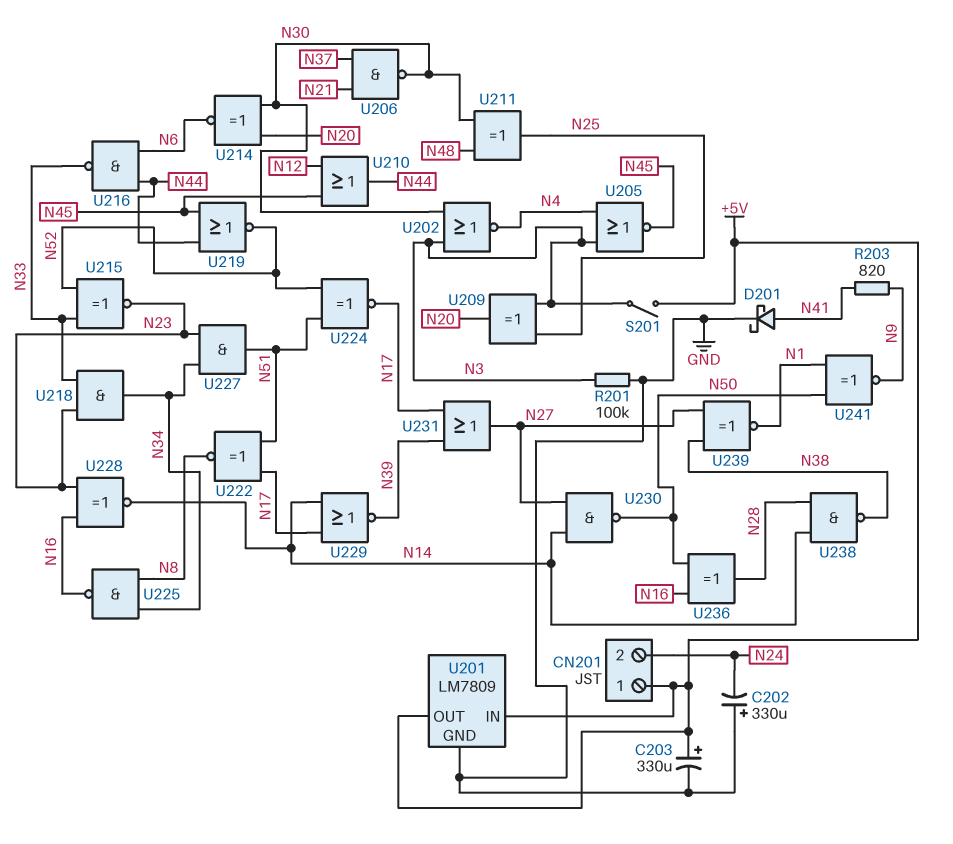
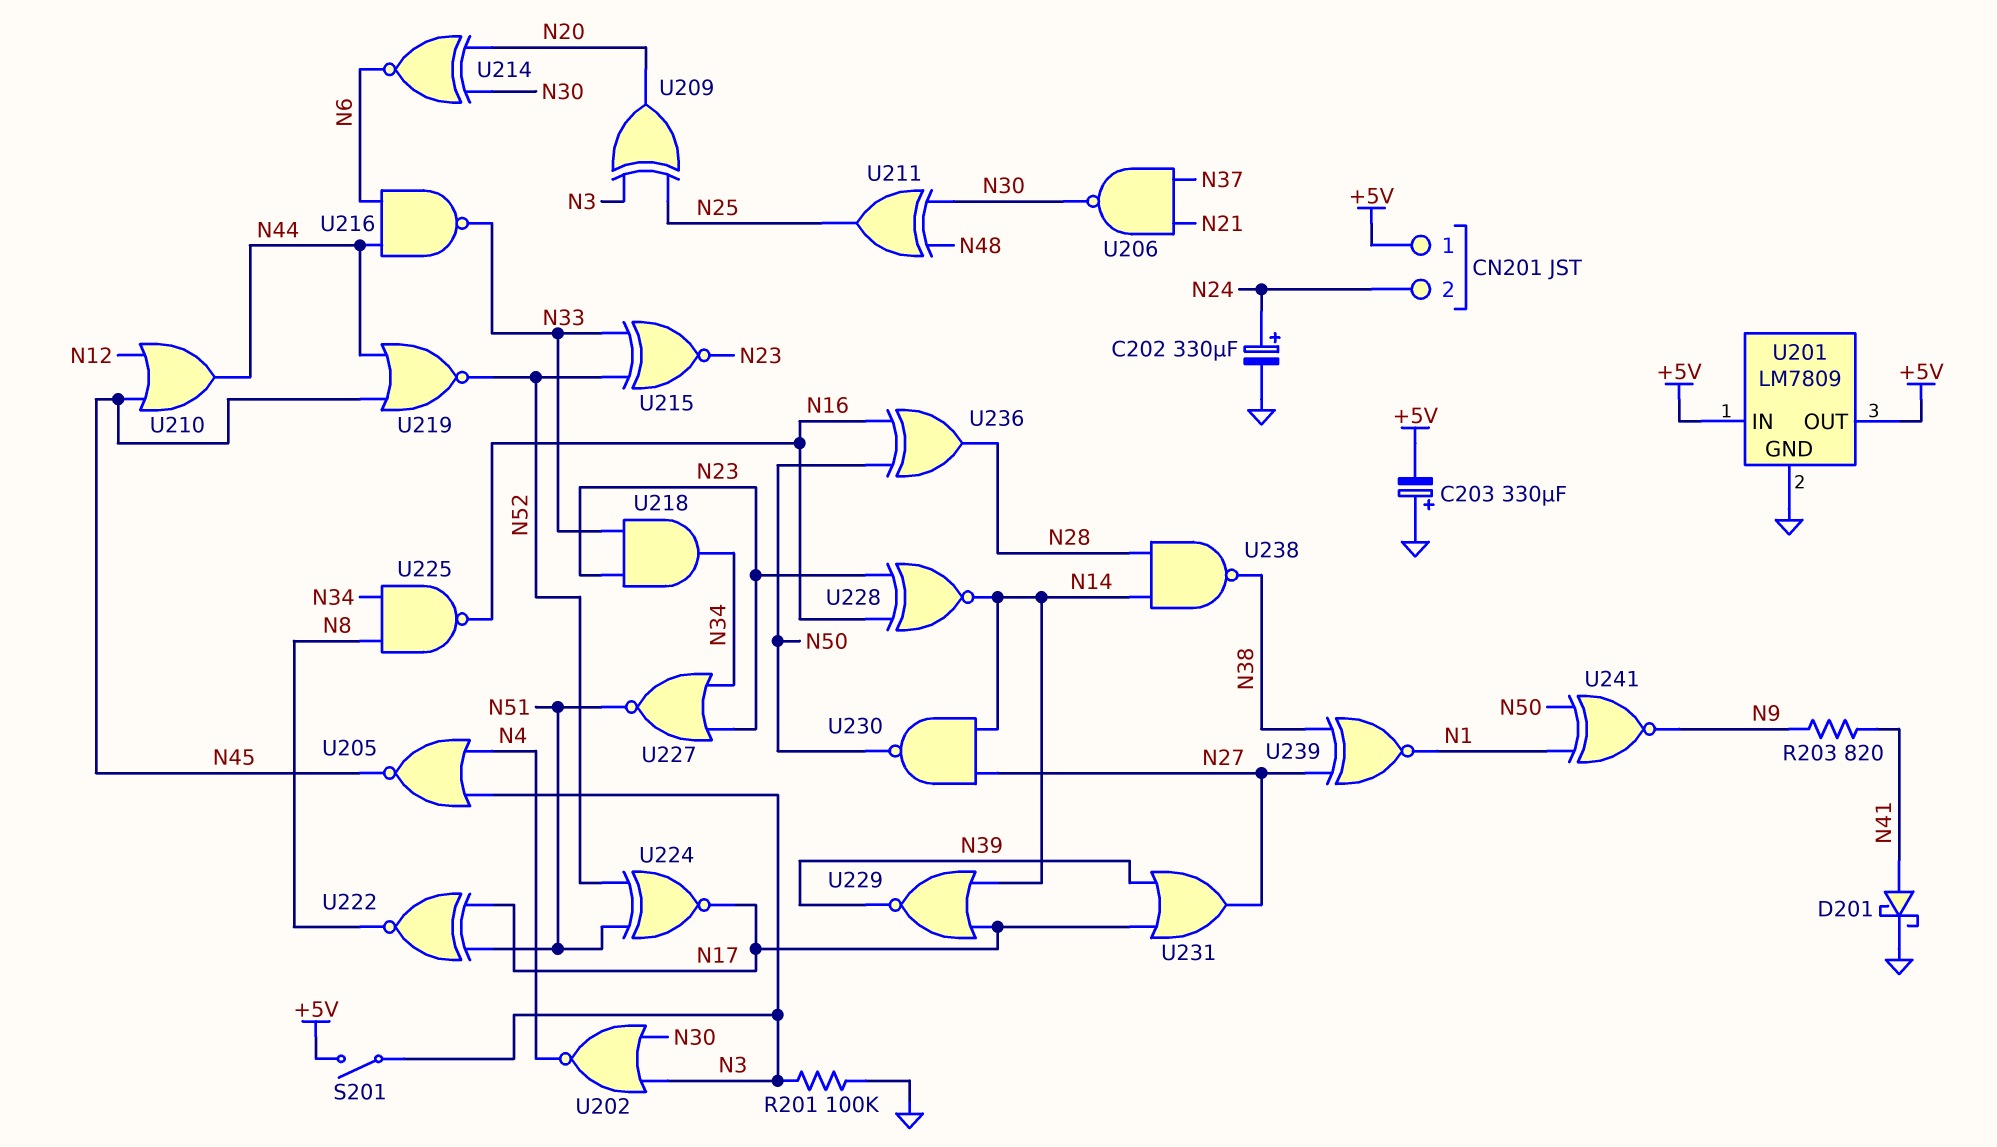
C202: 330uF (plus GND, minus N24) -> 330uF (plus N24, minus GND)
C203: 330uF (plus +5V, minus GND) -> 330uF (plus GND, minus +5V)
U227: AND (in N23, in N34, out N51) -> NOR (in N23, in N34, out N51)

